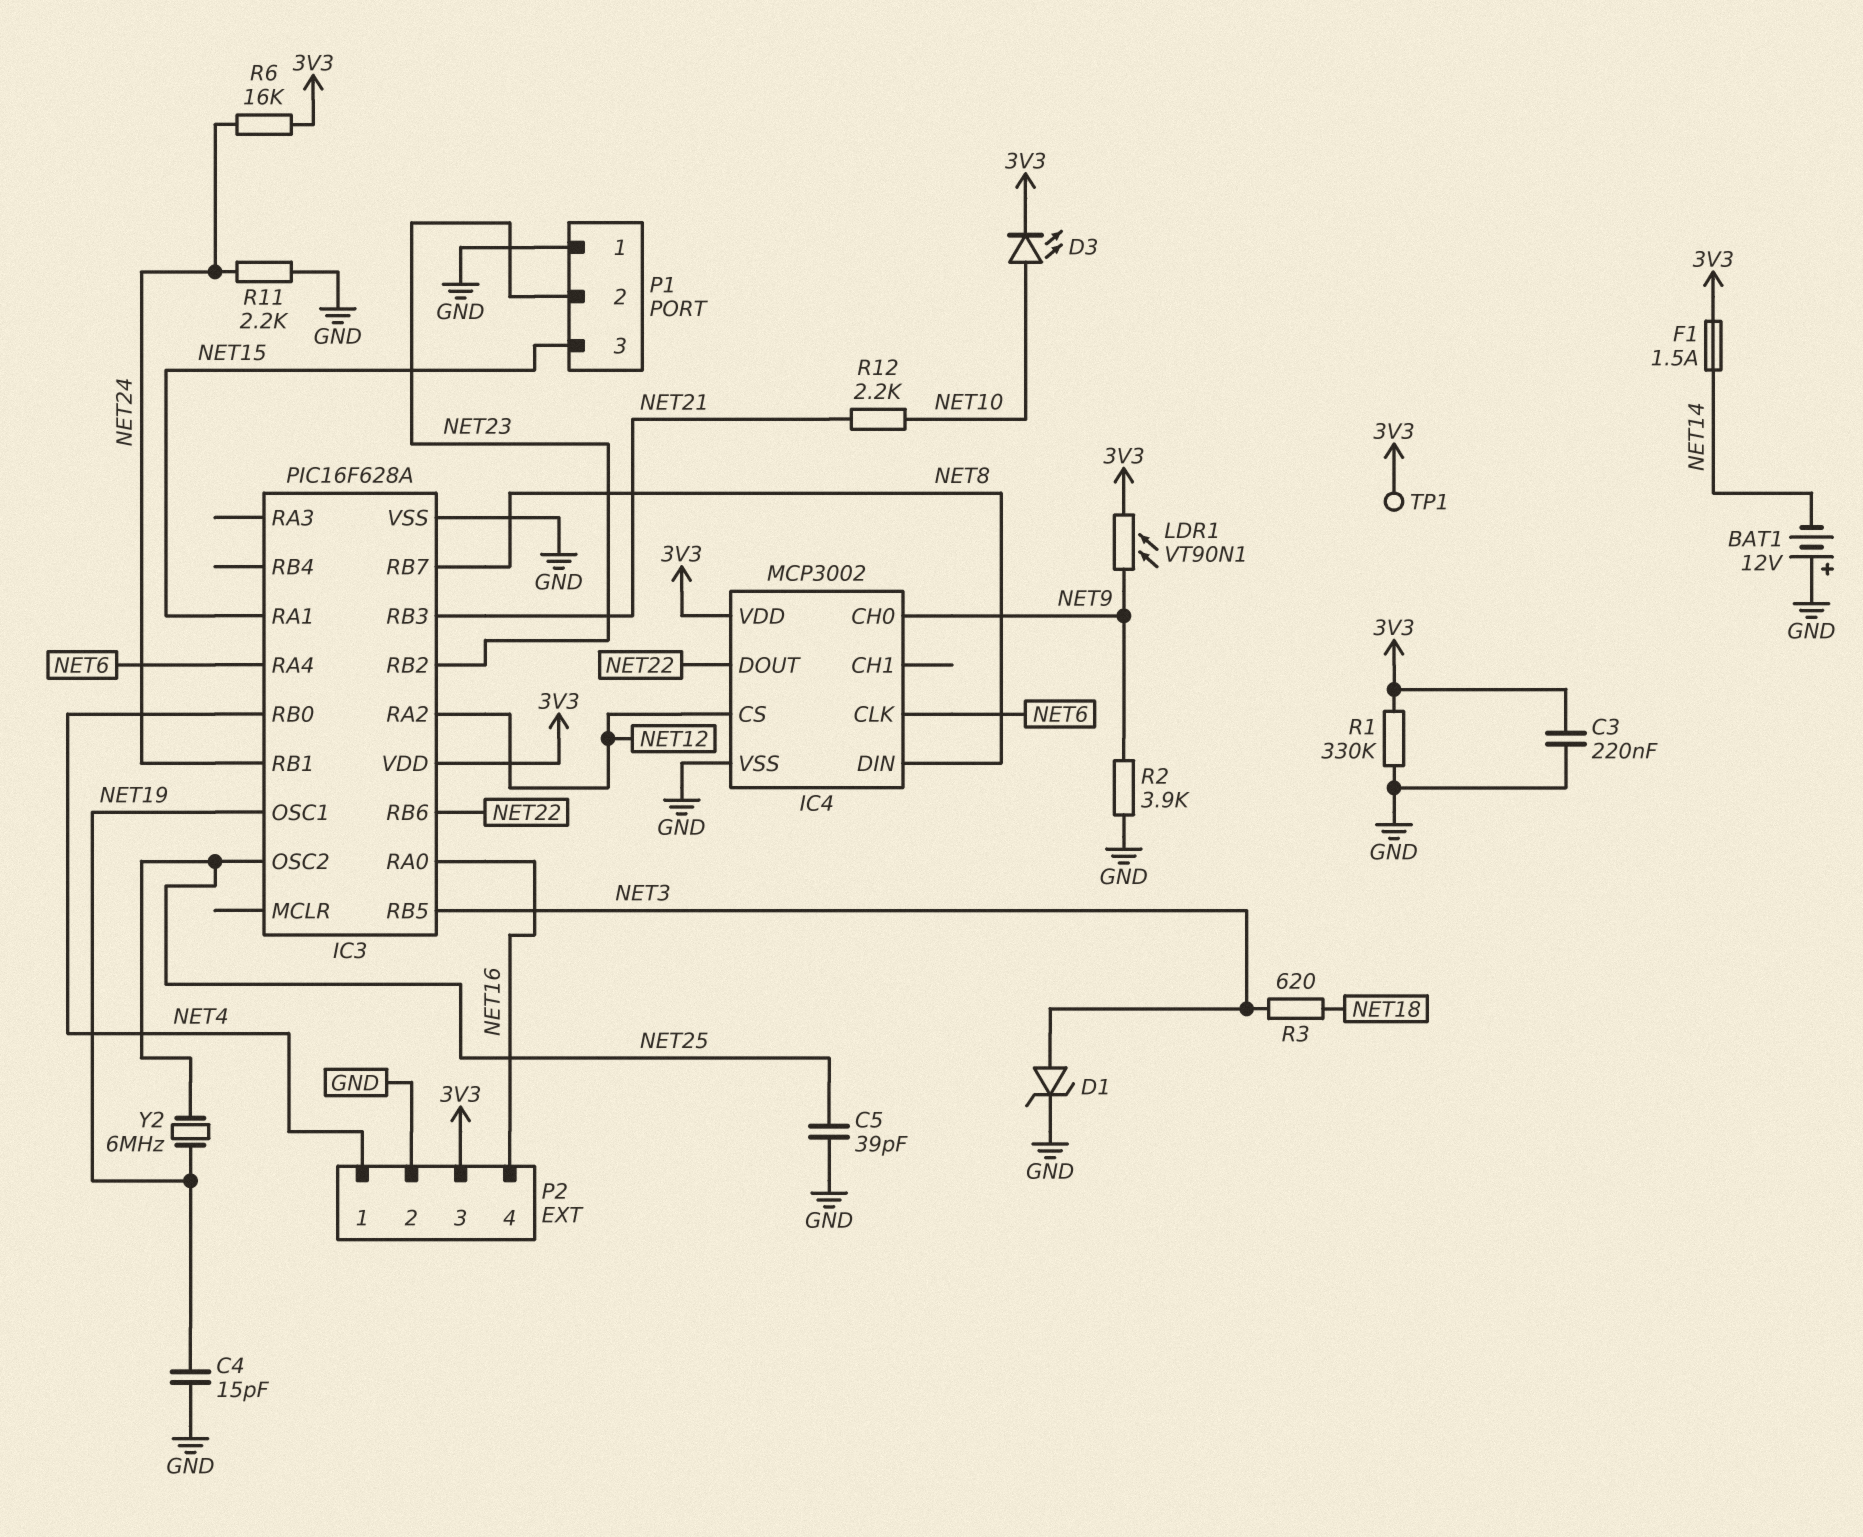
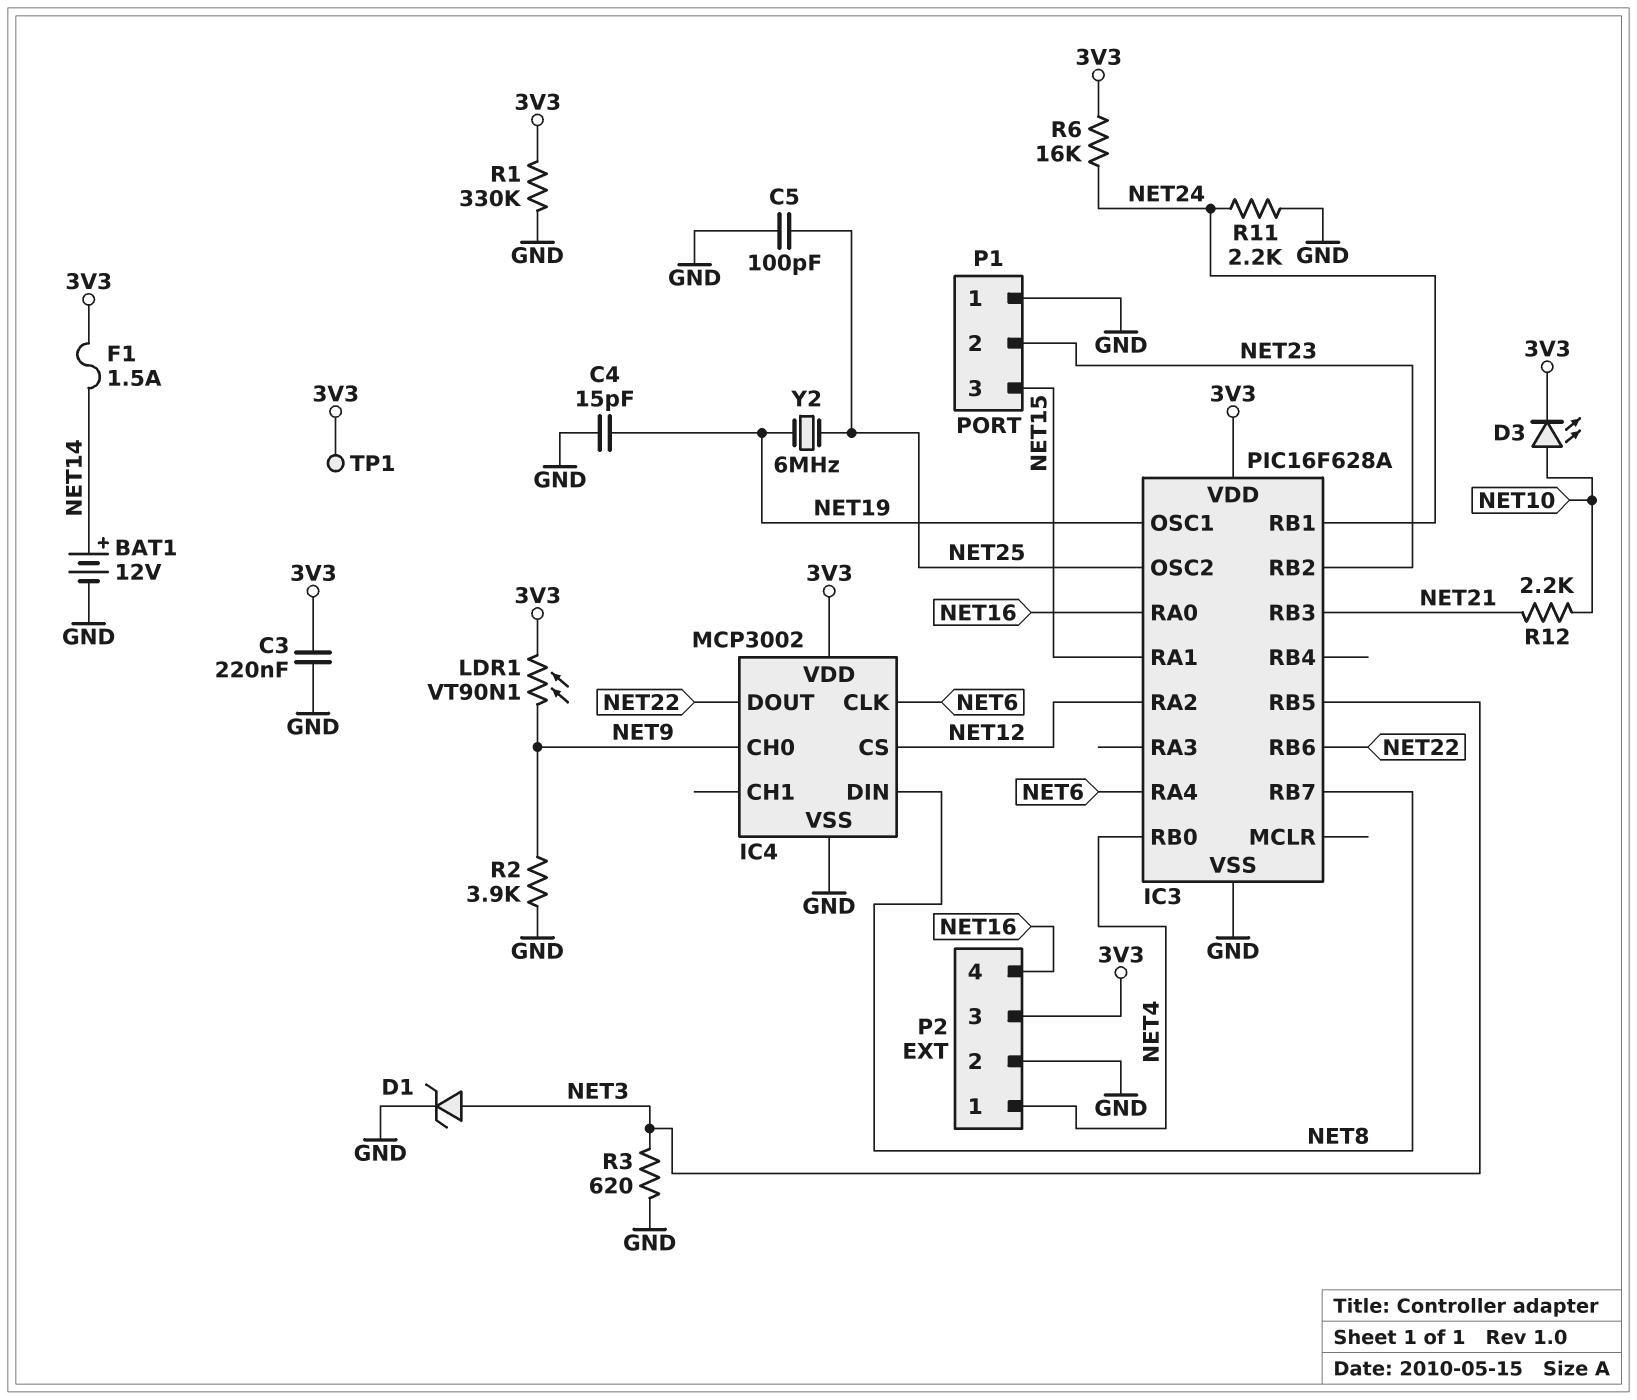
BAT1: 12V (plus GND, minus NET14) -> 12V (plus NET14, minus GND)
C5: 39pF (GND, NET25) -> 100pF (GND, NET25)
R3: 620 (NET3, NET18) -> 620 (GND, NET3)

